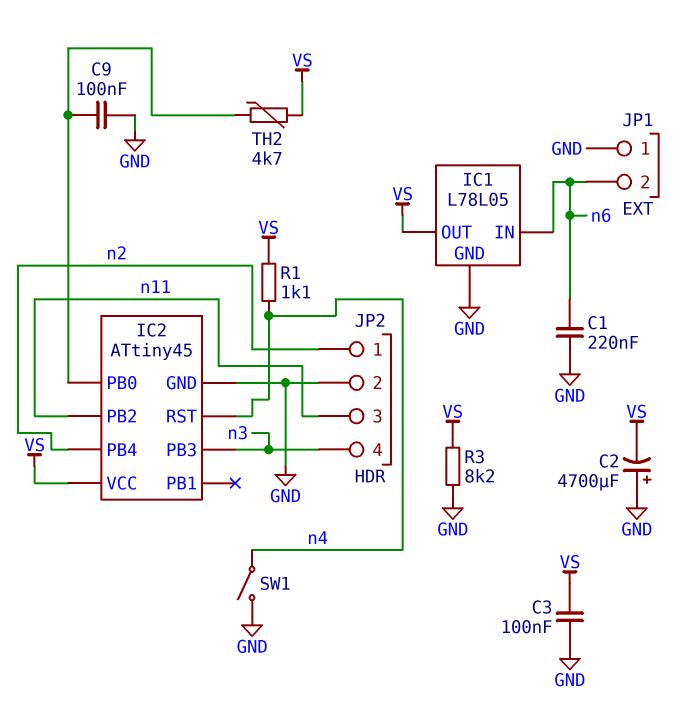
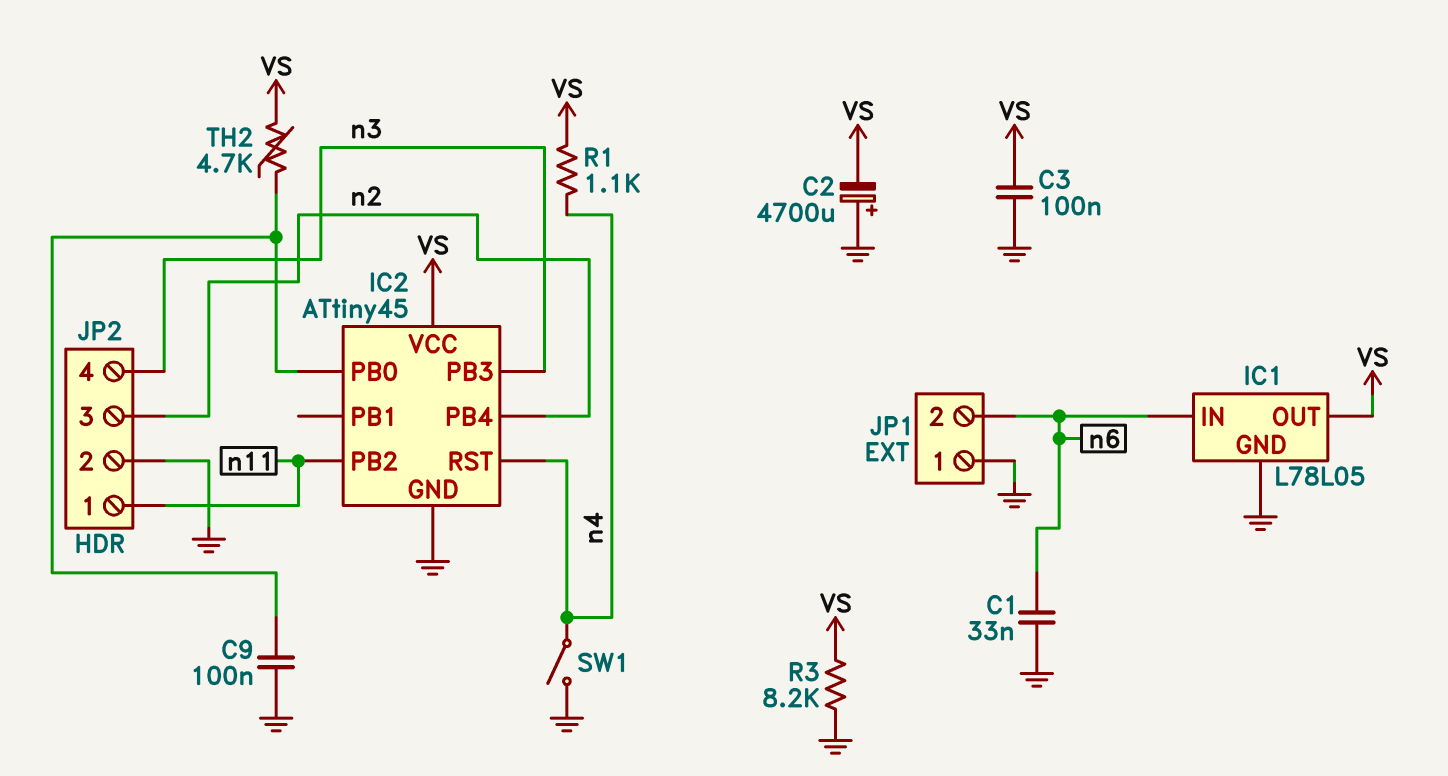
C1: 220nF (GND, n6) -> 33nF (GND, n6)
JP2 pin 1: n2 -> n11
JP2 pin 3: n11 -> n2

